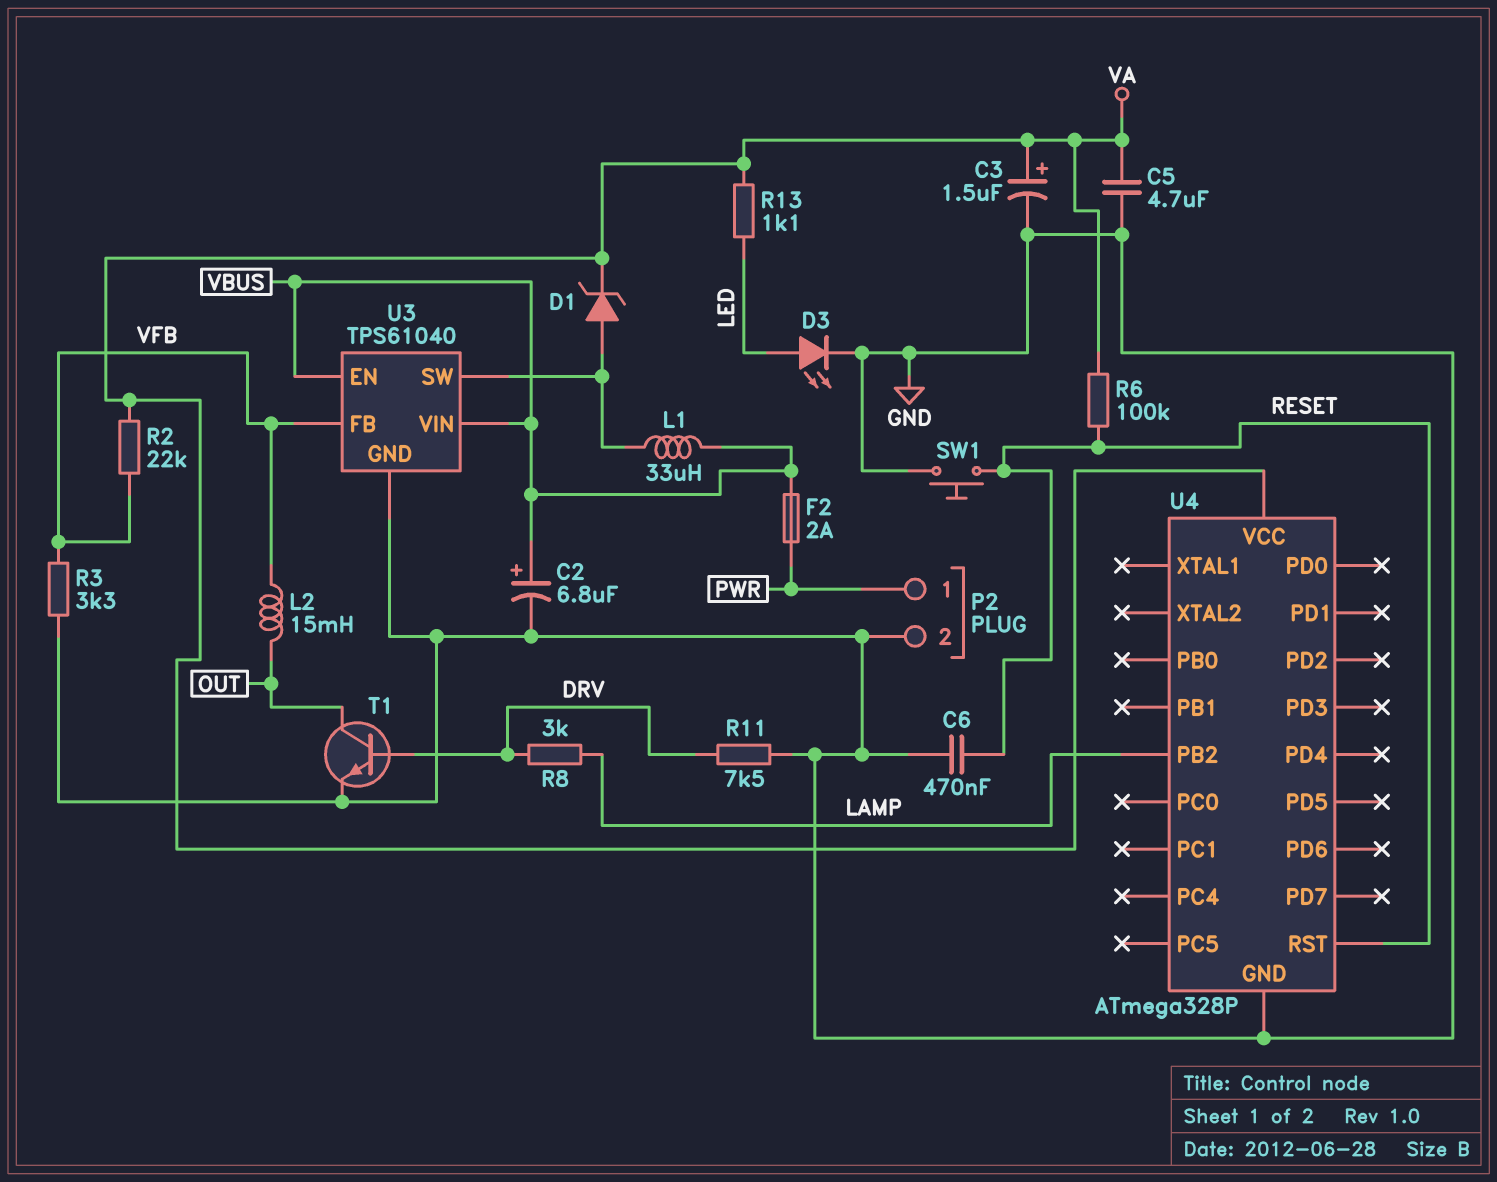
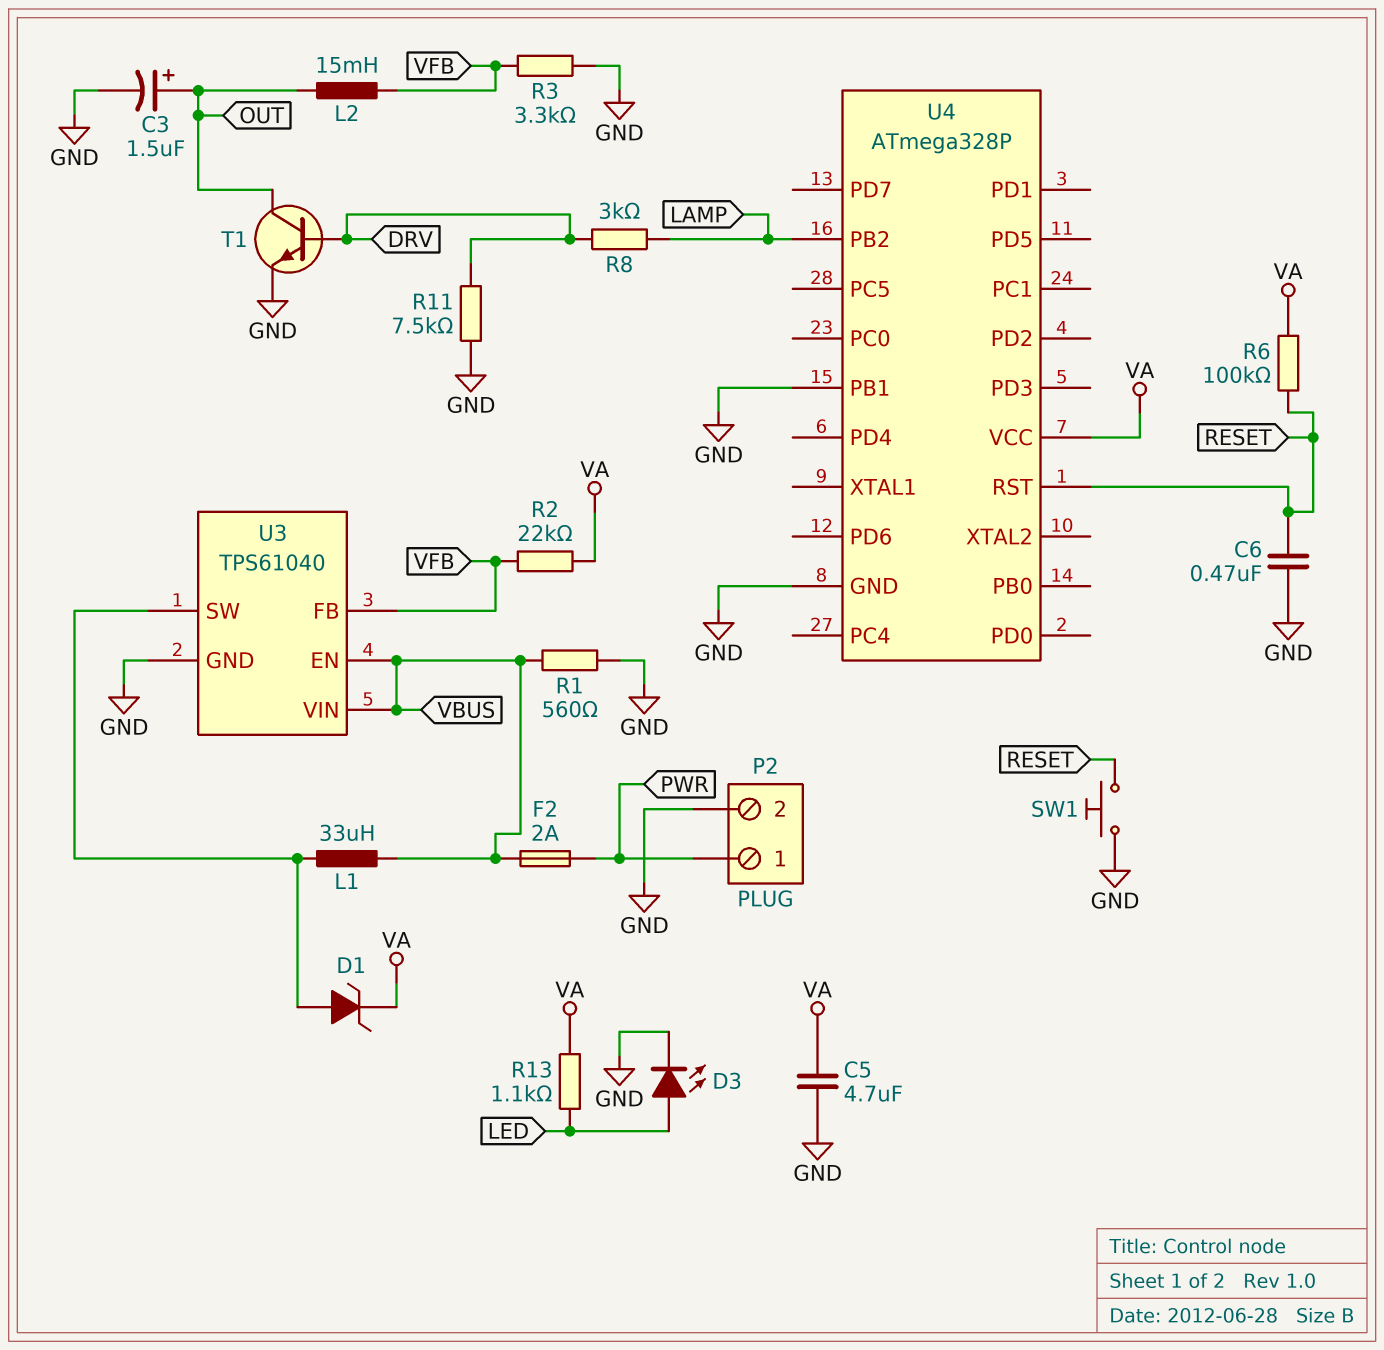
C2: 6.8uF (plus VBUS, minus GND) -> none
C3: 1.5uF (plus VA, minus GND) -> 1.5uF (plus OUT, minus GND)
R1: none -> 560 (GND, VBUS)
U4 pin PB1: none -> GND

